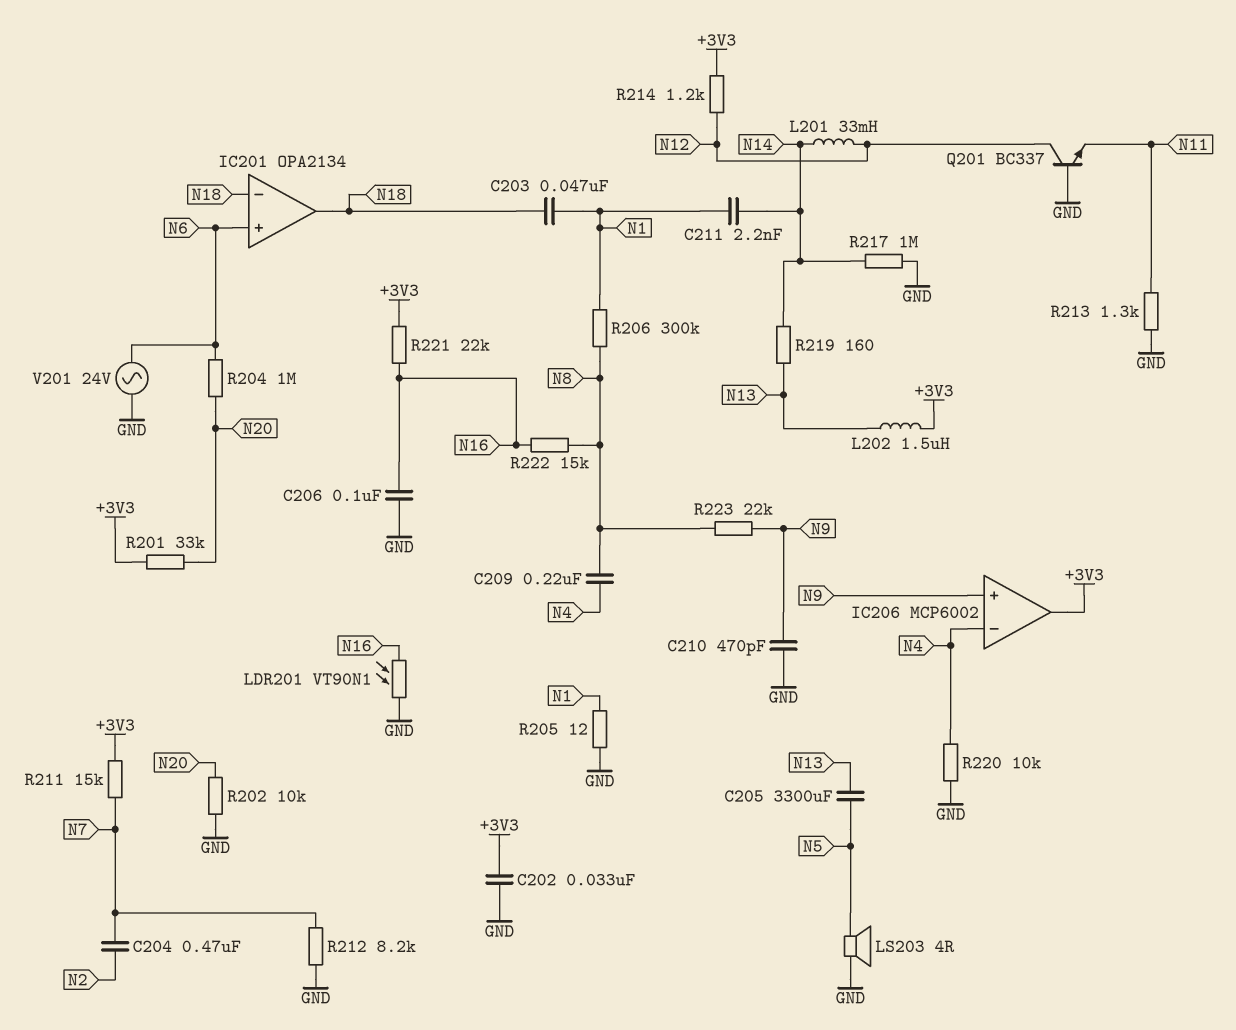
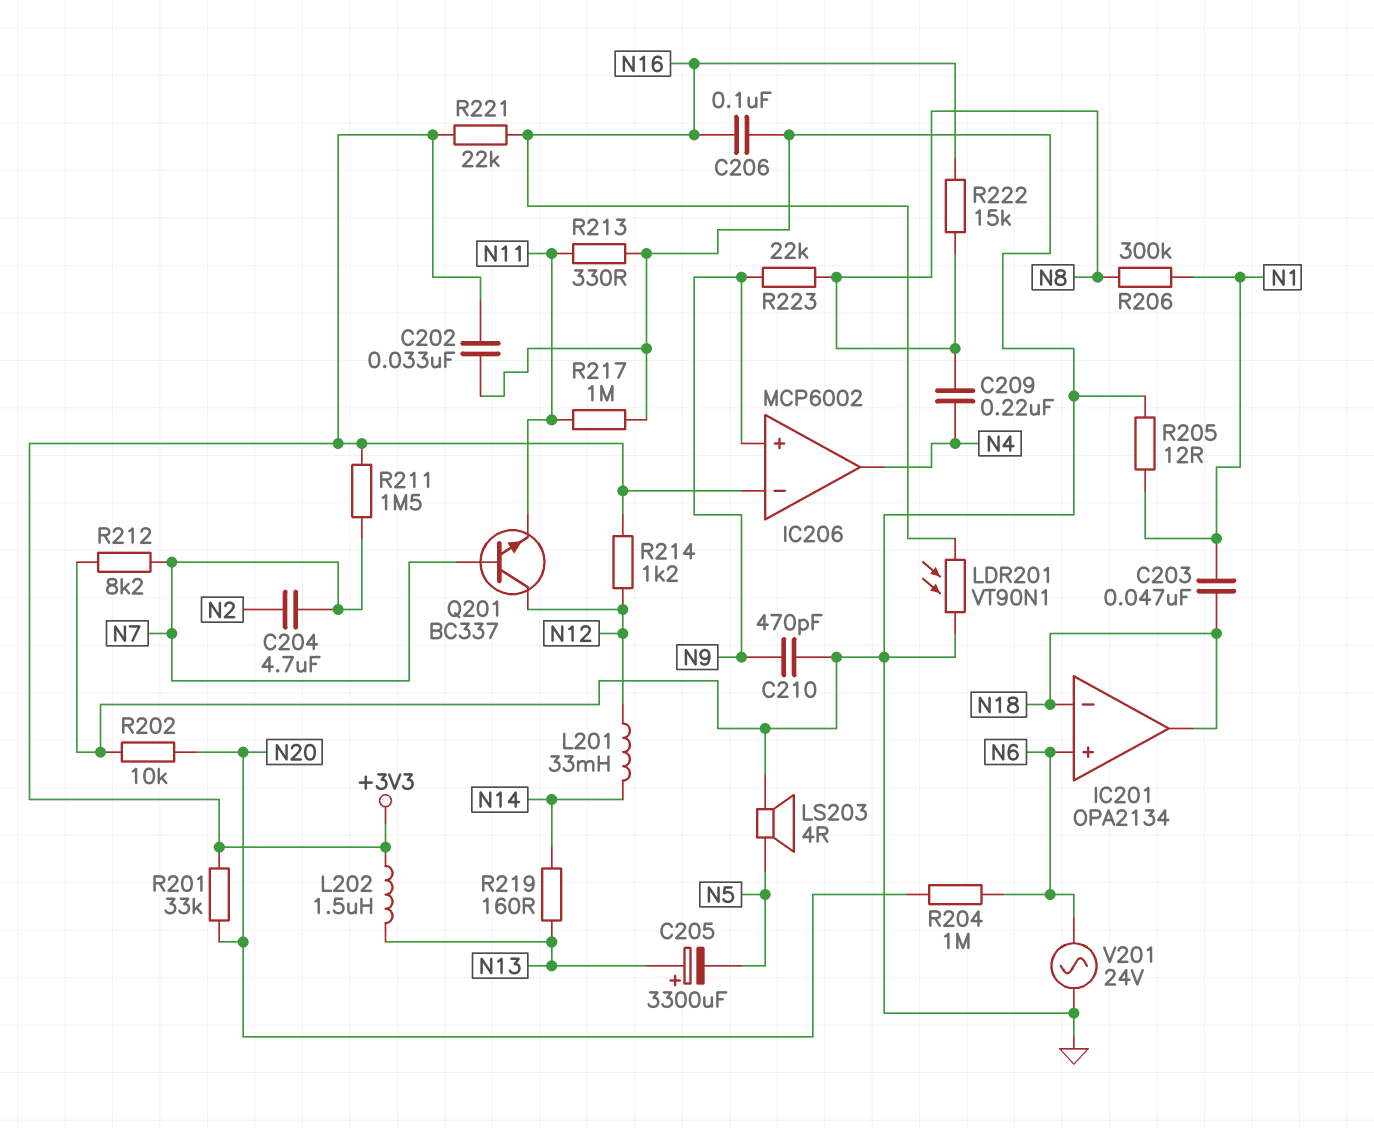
C204: 470nF (N2, N7) -> 4.7uF (N2, N7)
C205: 3300uF (N5, N13) -> 3300uF (plus N13, minus N5)
C211: 2.2nF (N1, N14) -> none
IC206 pin in-: N4 -> +3V3
IC206 pin out: +3V3 -> N4
Q201: NPN BC337 (B GND, C N12, E N11) -> NPN BC337 (B N7, C N12, E N11)
R211: 15k (+3V3, N7) -> 1.5M (+3V3, N7)
R213: 1.3k (GND, N11) -> 330 (GND, N11)
R217: 1M (GND, N14) -> 1M (GND, N11)
R220: 10k (GND, N4) -> none

